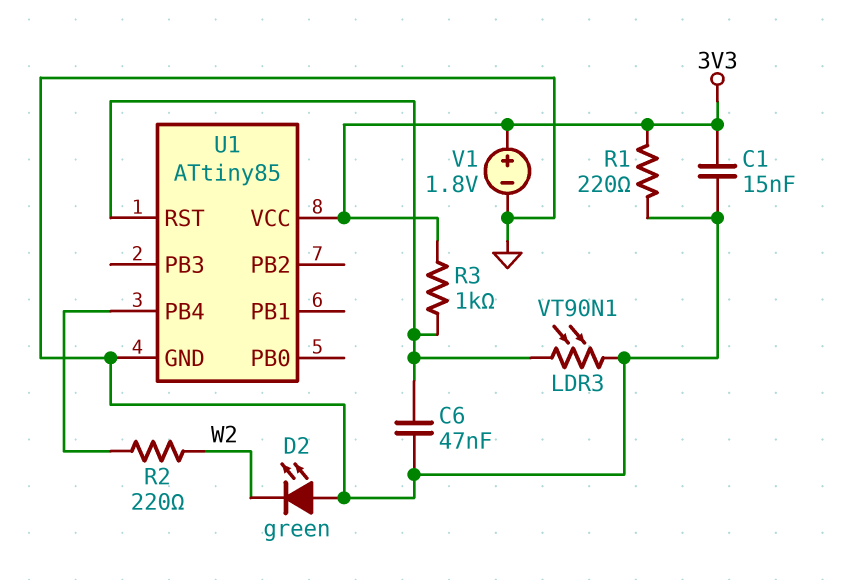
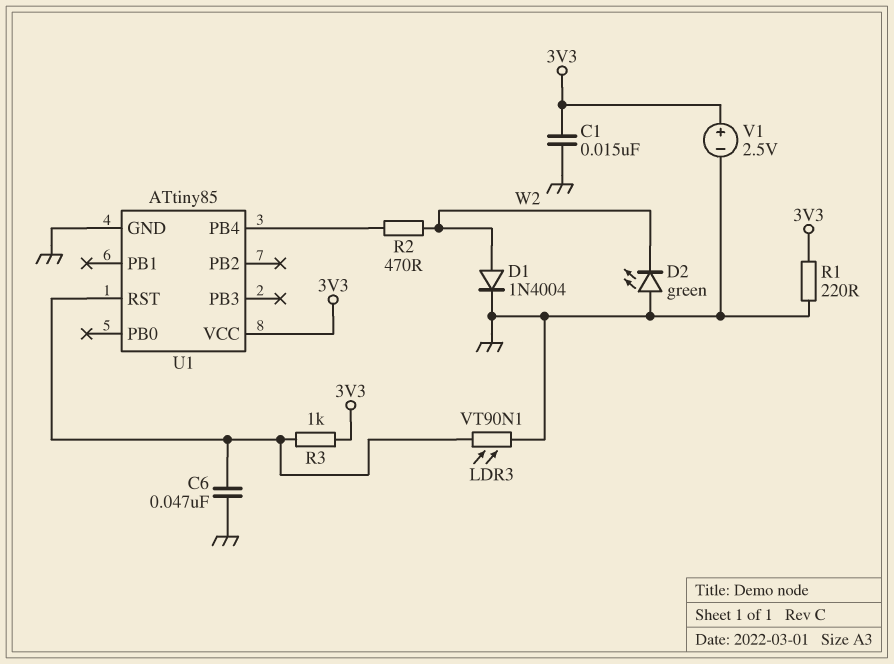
D1: none -> diode 1N4004 (A W2, K GND)
R2: 220 (U1/PB4, W2) -> 470 (U1/PB4, W2)
V1: 1.8V (plus 3V3, minus GND) -> 2.5V (plus 3V3, minus GND)

